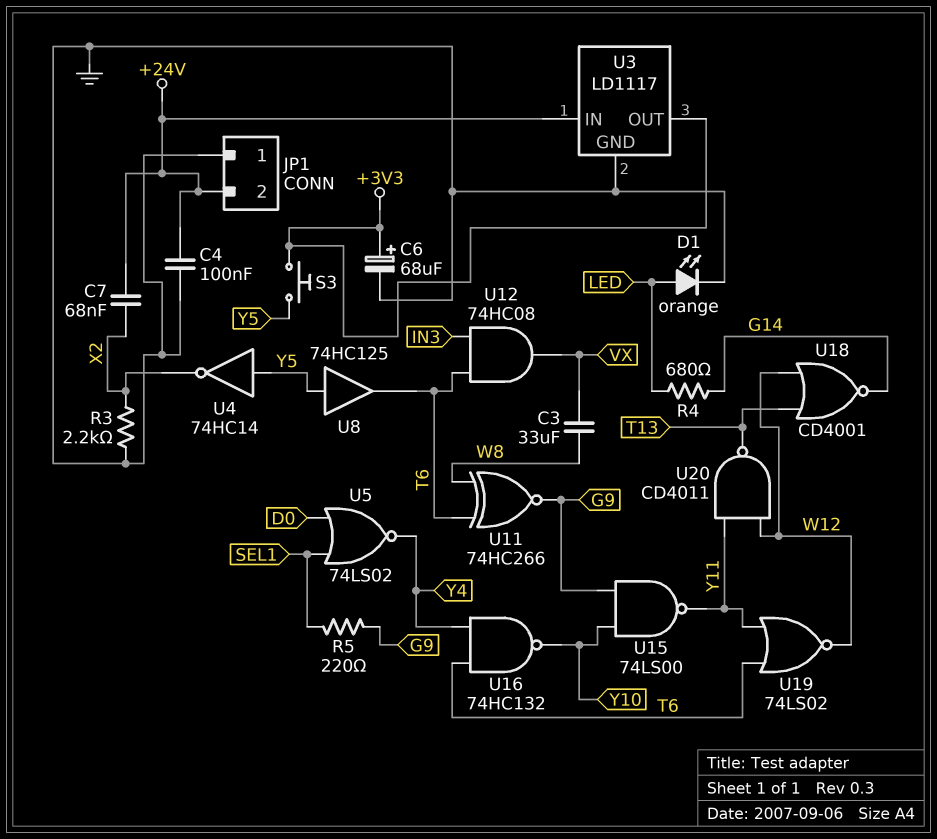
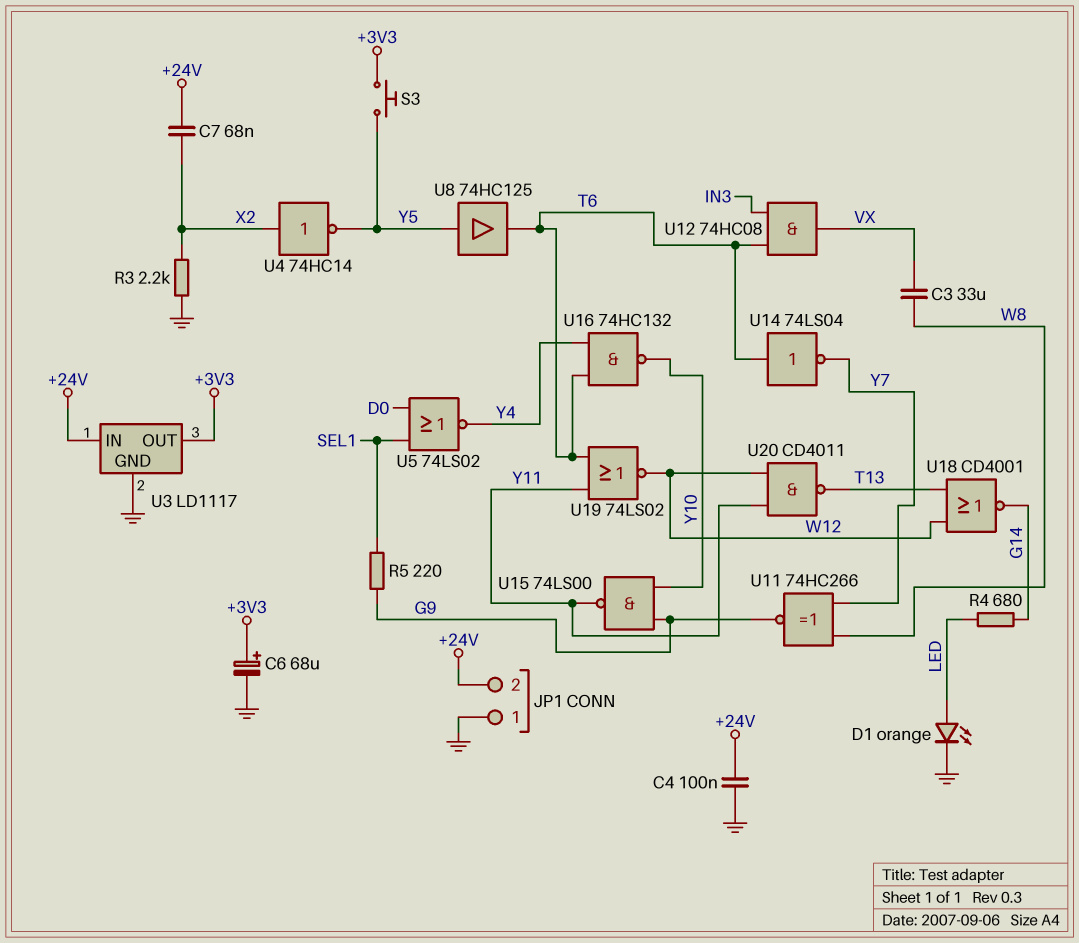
U4: NOT 74HC14 (in Y5, out X2) -> NOT 74HC14 (in X2, out Y5)
U11: XNOR 74HC266 (in T6, in W8, out G9) -> XNOR 74HC266 (in W8, in Y7, out G9)
U14: none -> NOT 74LS04 (in T6, out Y7)

